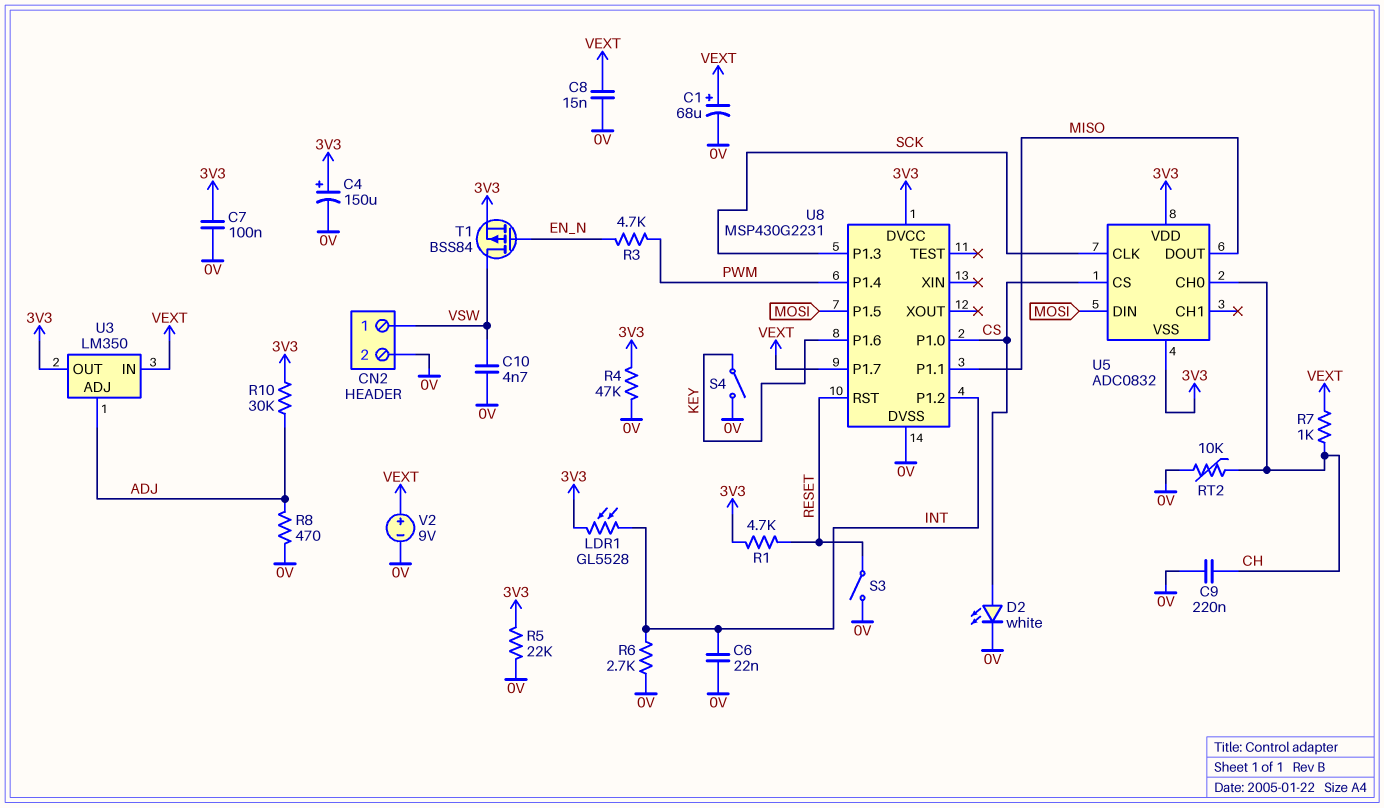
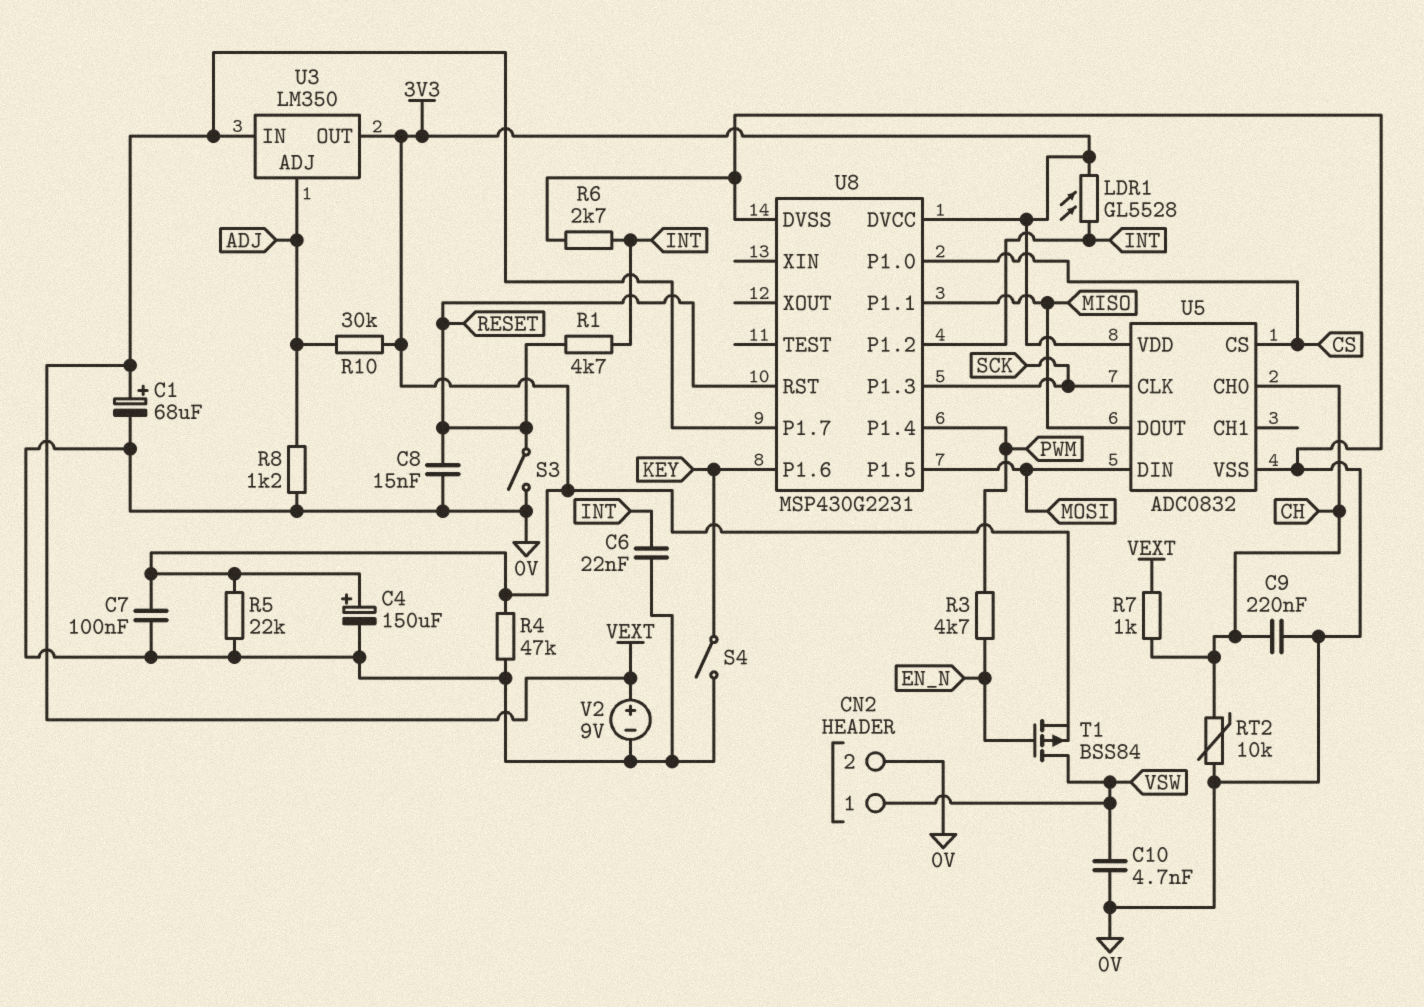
C8: 15nF (0V, VEXT) -> 15nF (0V, RESET)
D2: LED white (A CS, K 0V) -> none
R1: 4.7k (3V3, RESET) -> 4.7k (INT, RESET)
R8: 470 (0V, ADJ) -> 1.2k (0V, ADJ)
U5 pin VSS: 3V3 -> 0V

